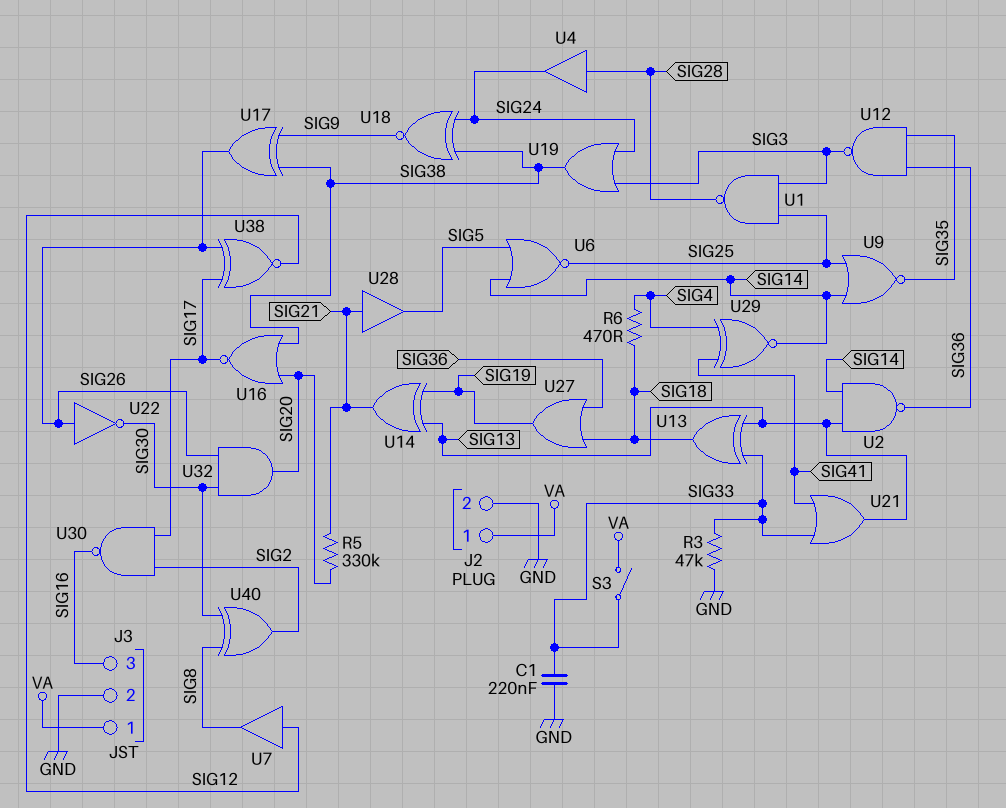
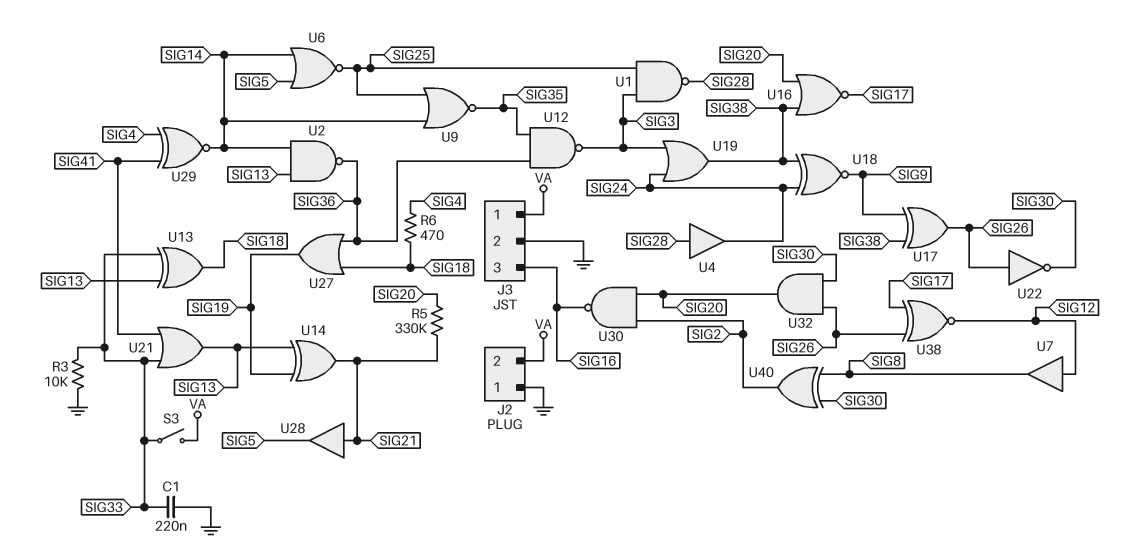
J2 pin 1: VA -> GND
J2 pin 2: GND -> VA
R3: 47k (GND, SIG33) -> 10k (GND, SIG33)
U30: NAND (in SIG2, in SIG17, out SIG16) -> NAND (in SIG2, in SIG20, out SIG16)

